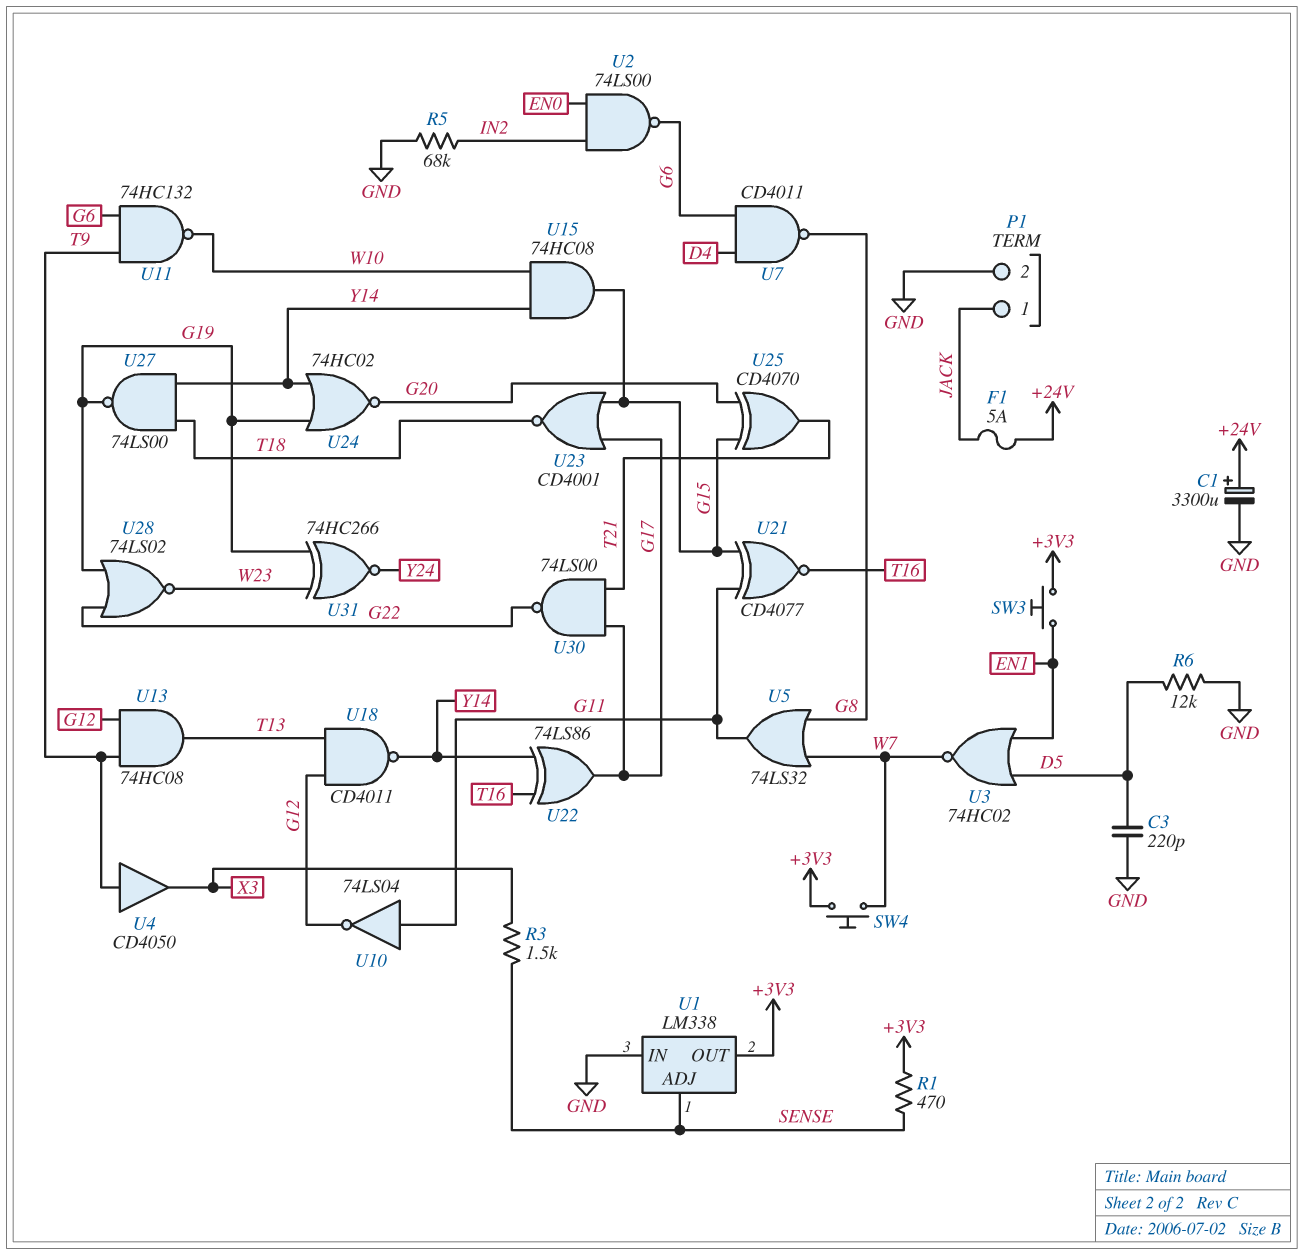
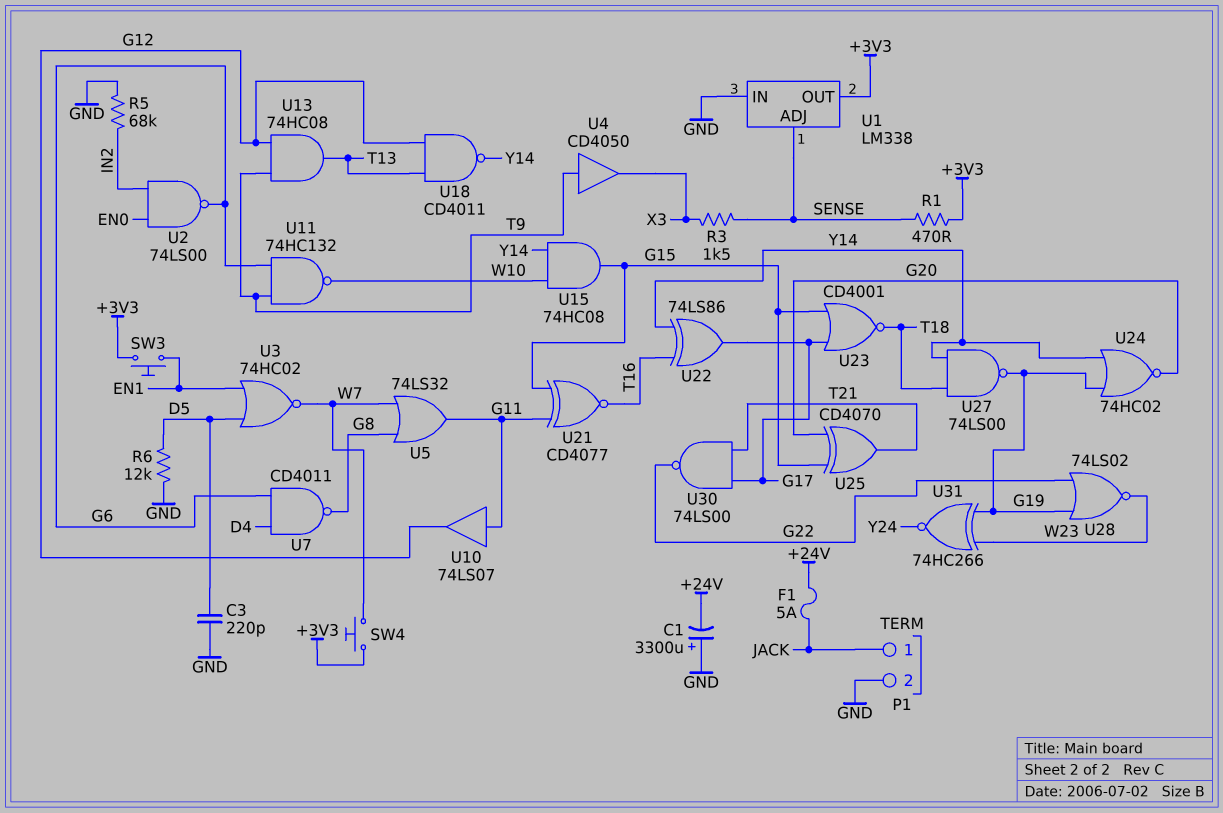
C1: 3300uF (plus +24V, minus GND) -> 3300uF (plus GND, minus +24V)
U10: NOT 74LS04 (in G11, out G12) -> buffer 74LS07 (in G11, out G12)

